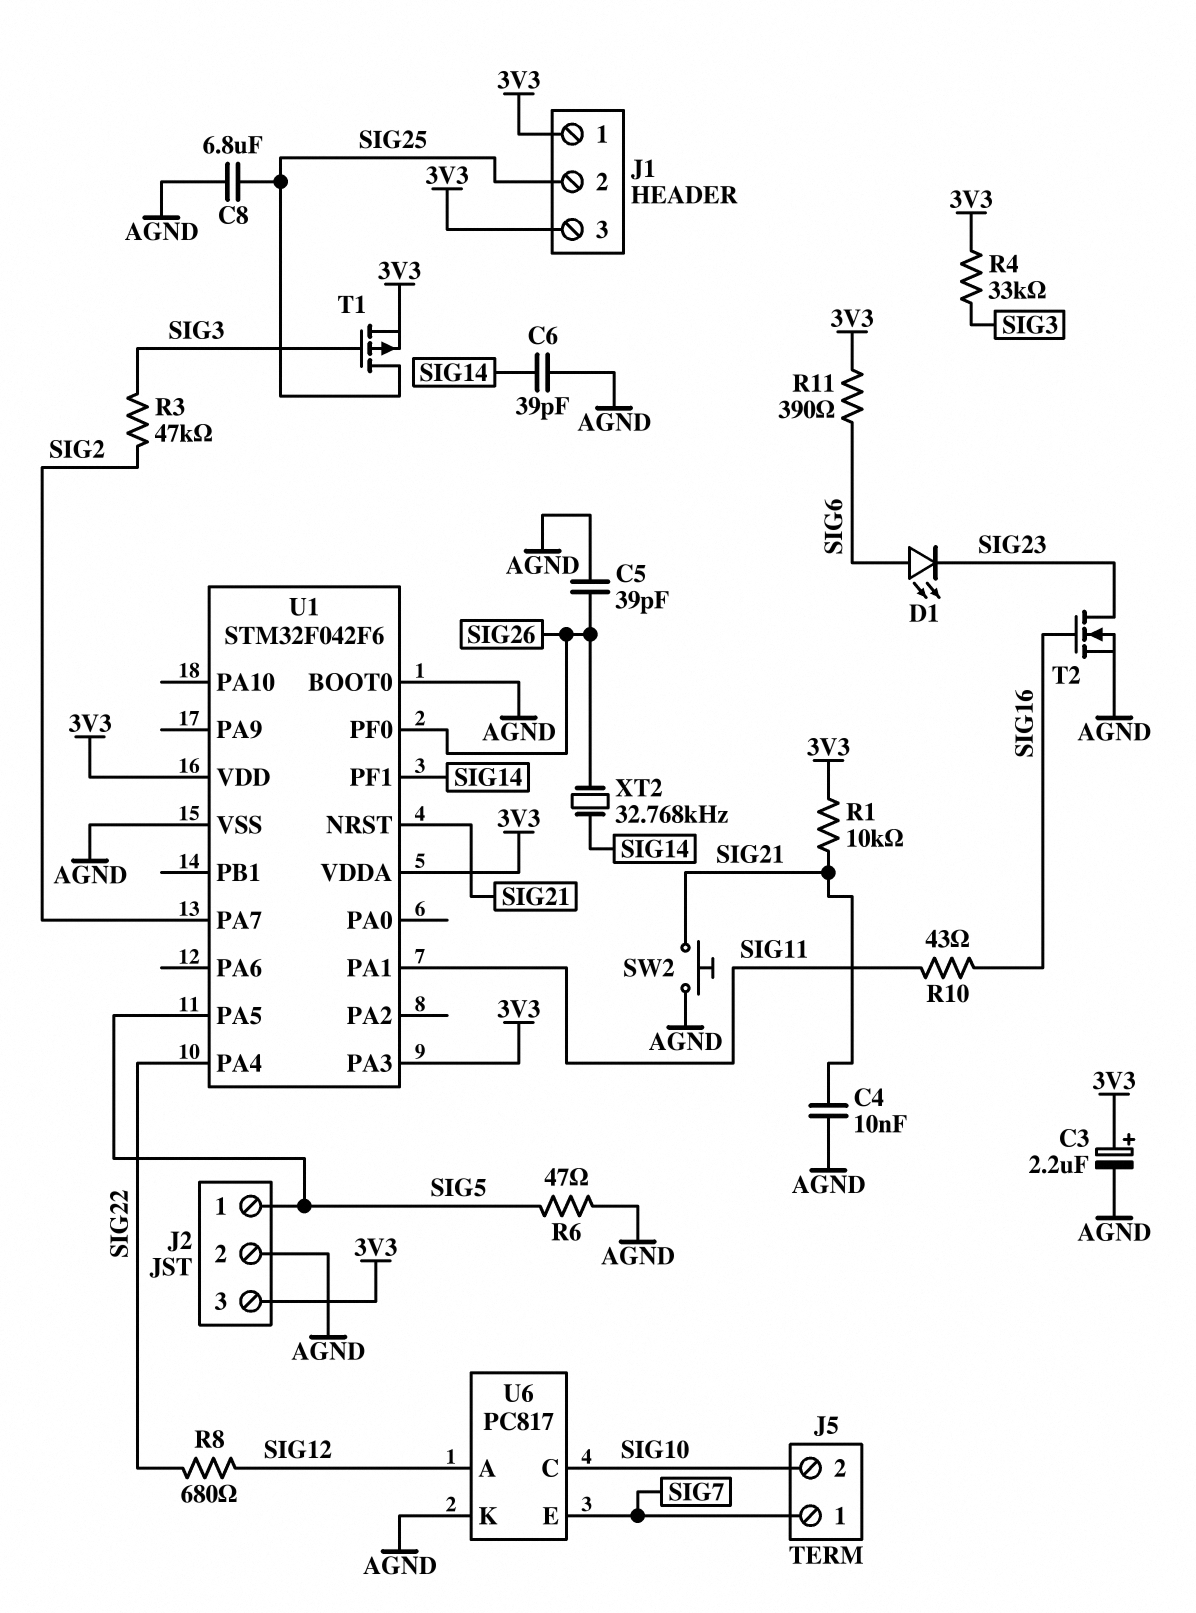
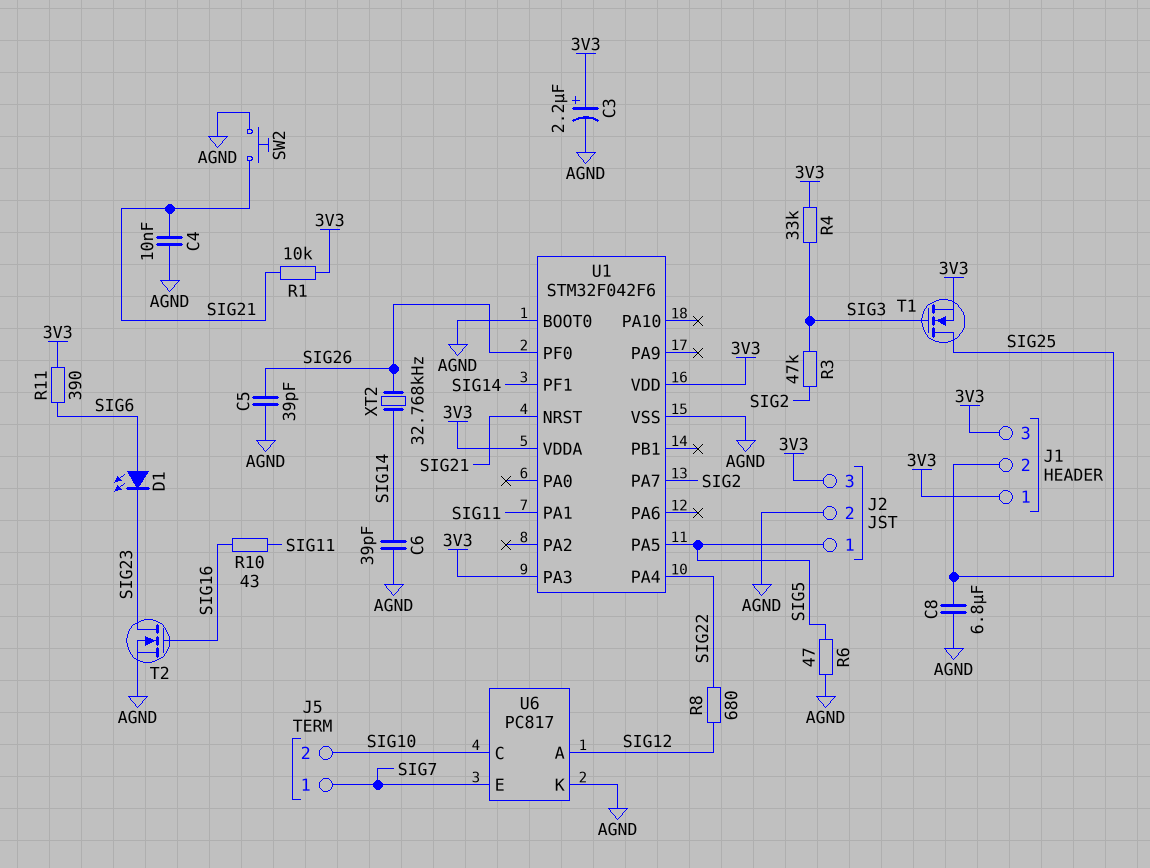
T1: PMOS (G SIG3, D SIG25, S 3V3) -> NMOS (G SIG3, D SIG25, S 3V3)

